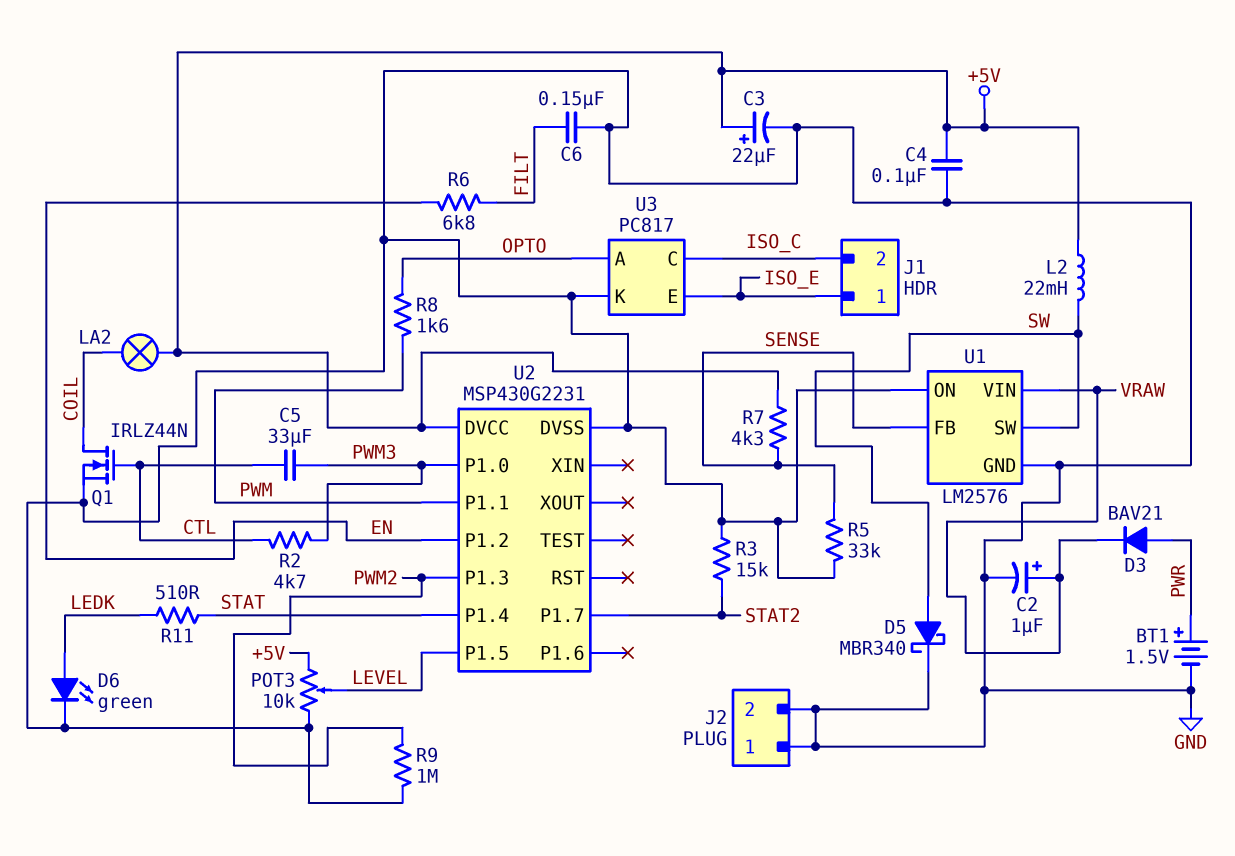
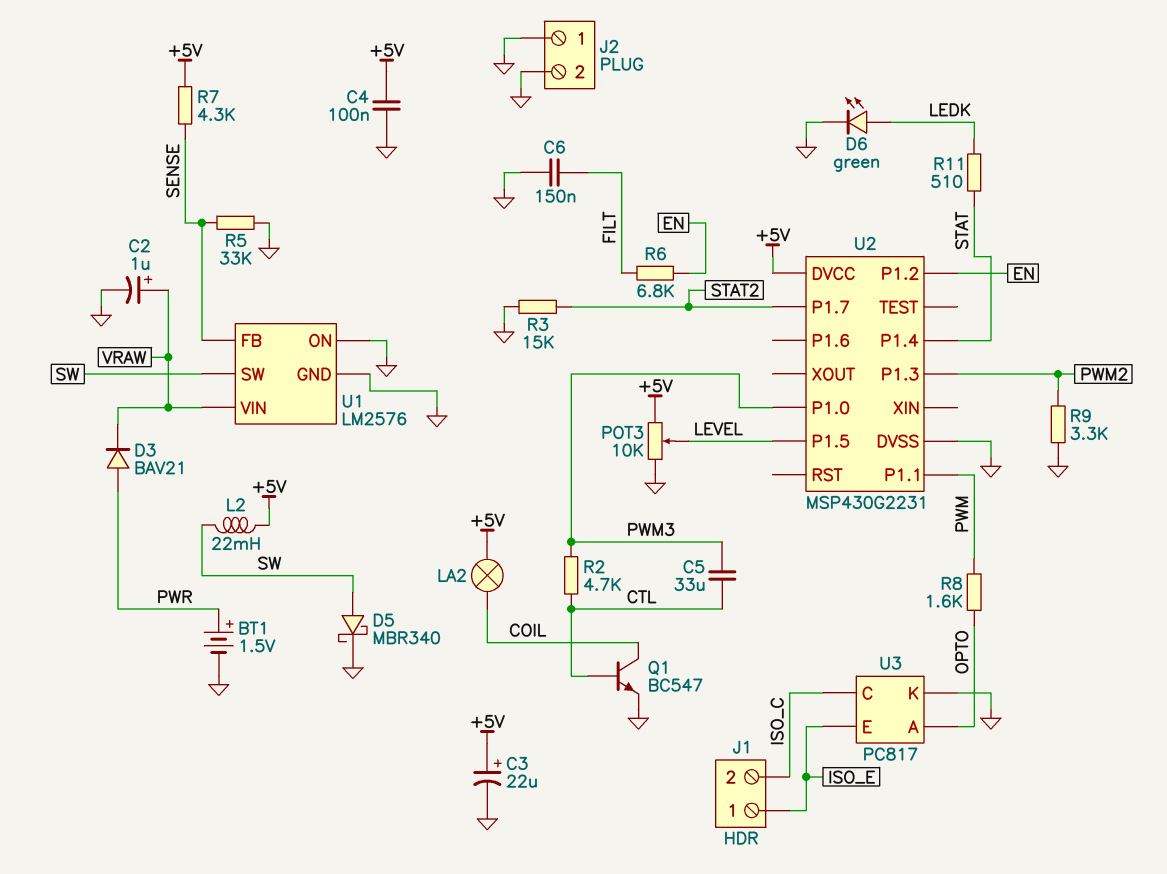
Q1: NMOS IRLZ44N (G CTL, D COIL, S GND) -> NPN BC547 (B CTL, C COIL, E GND)
R9: 1M (GND, PWM2) -> 3.3k (GND, PWM2)

